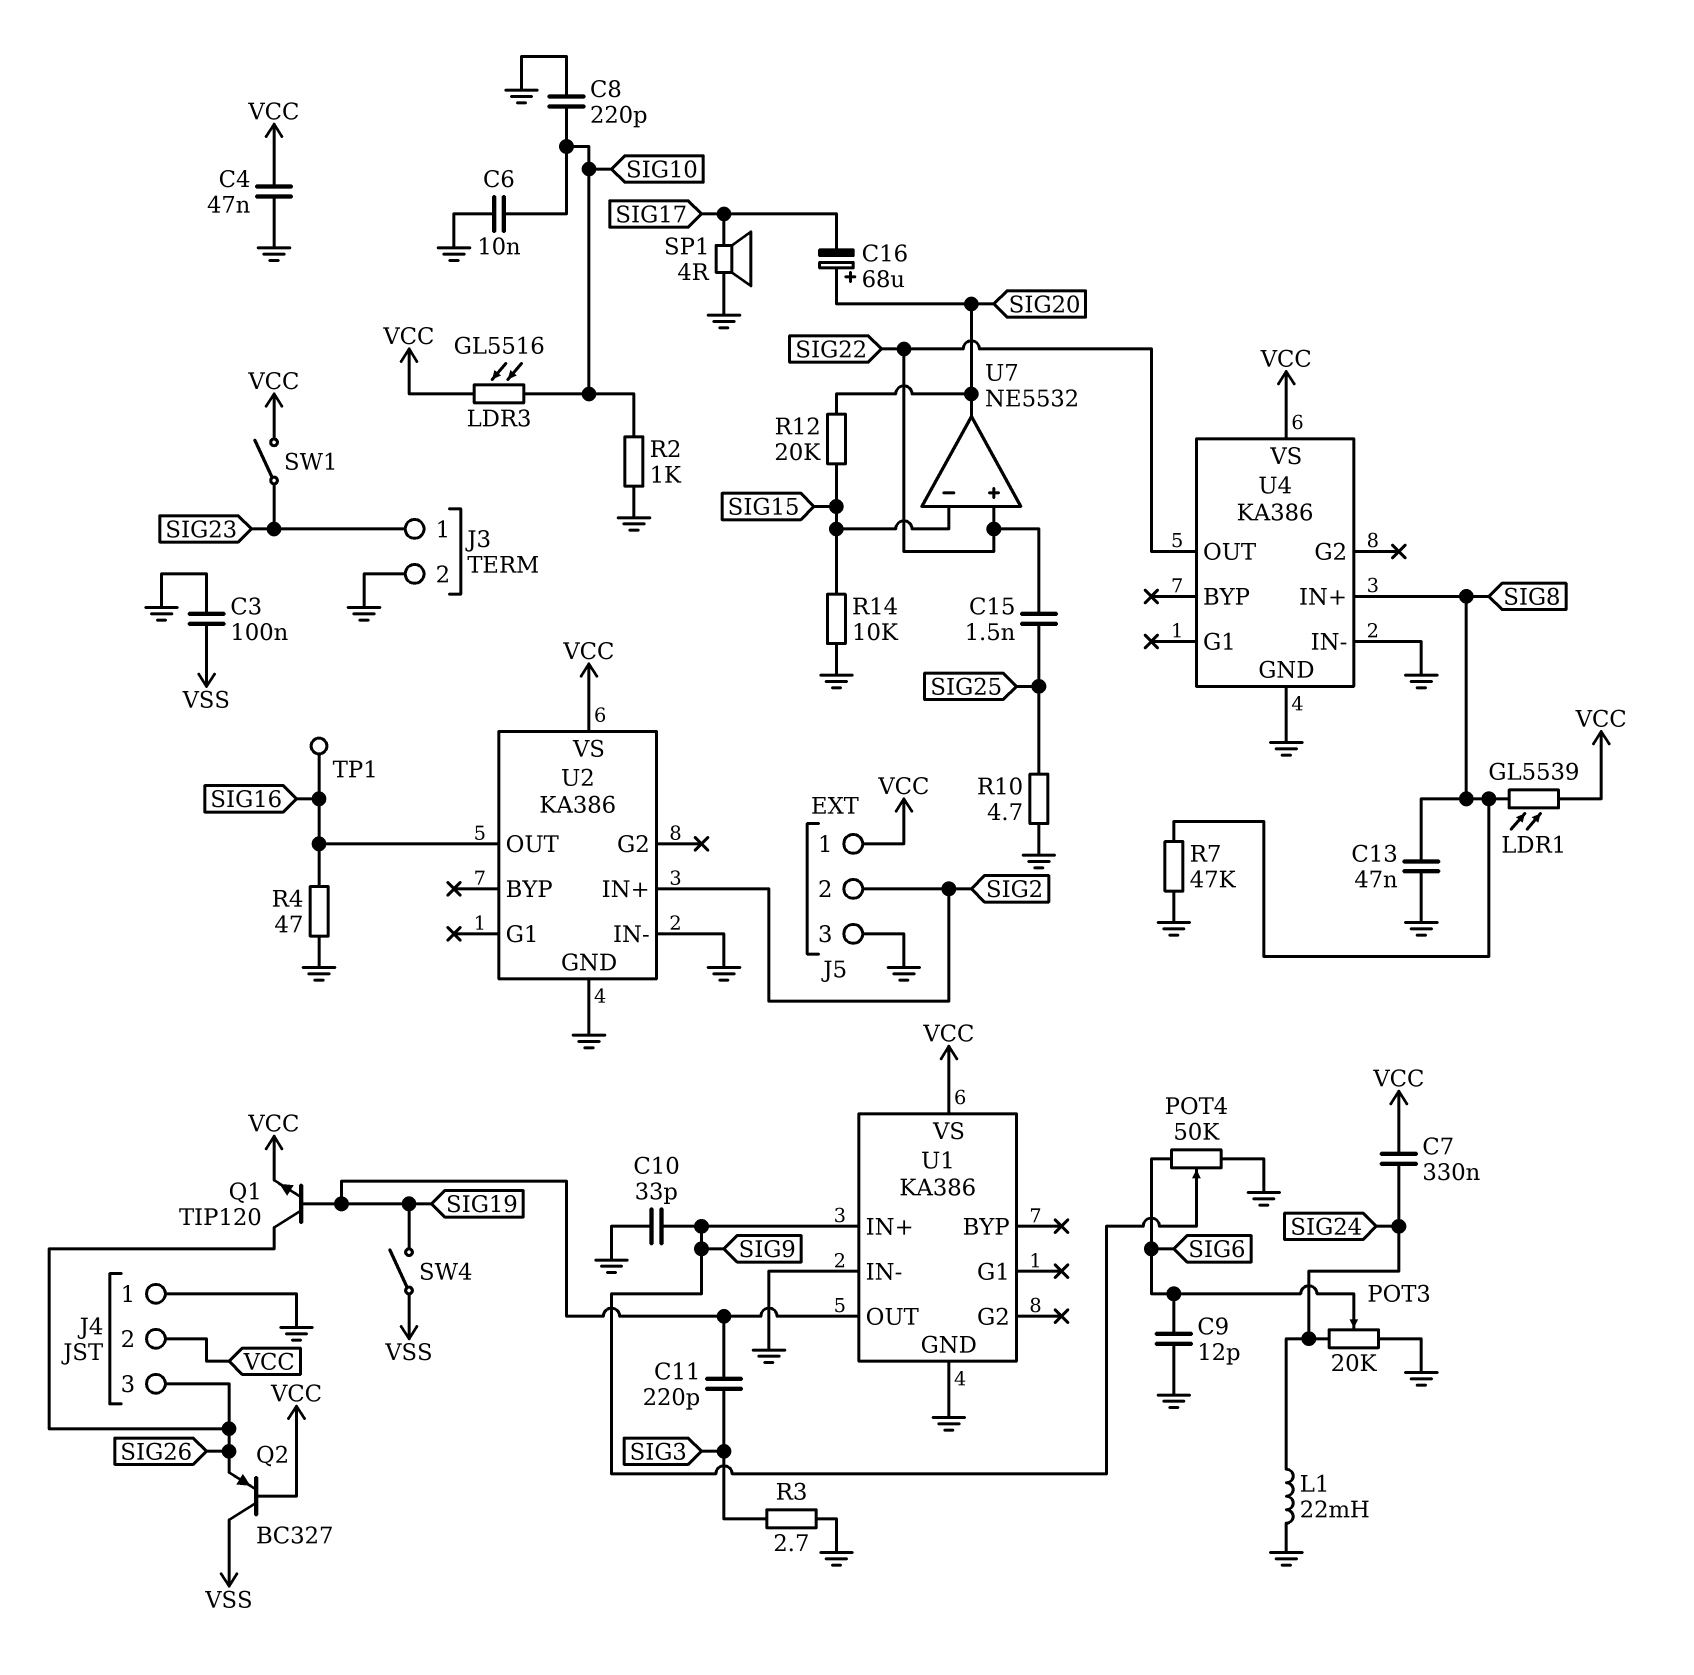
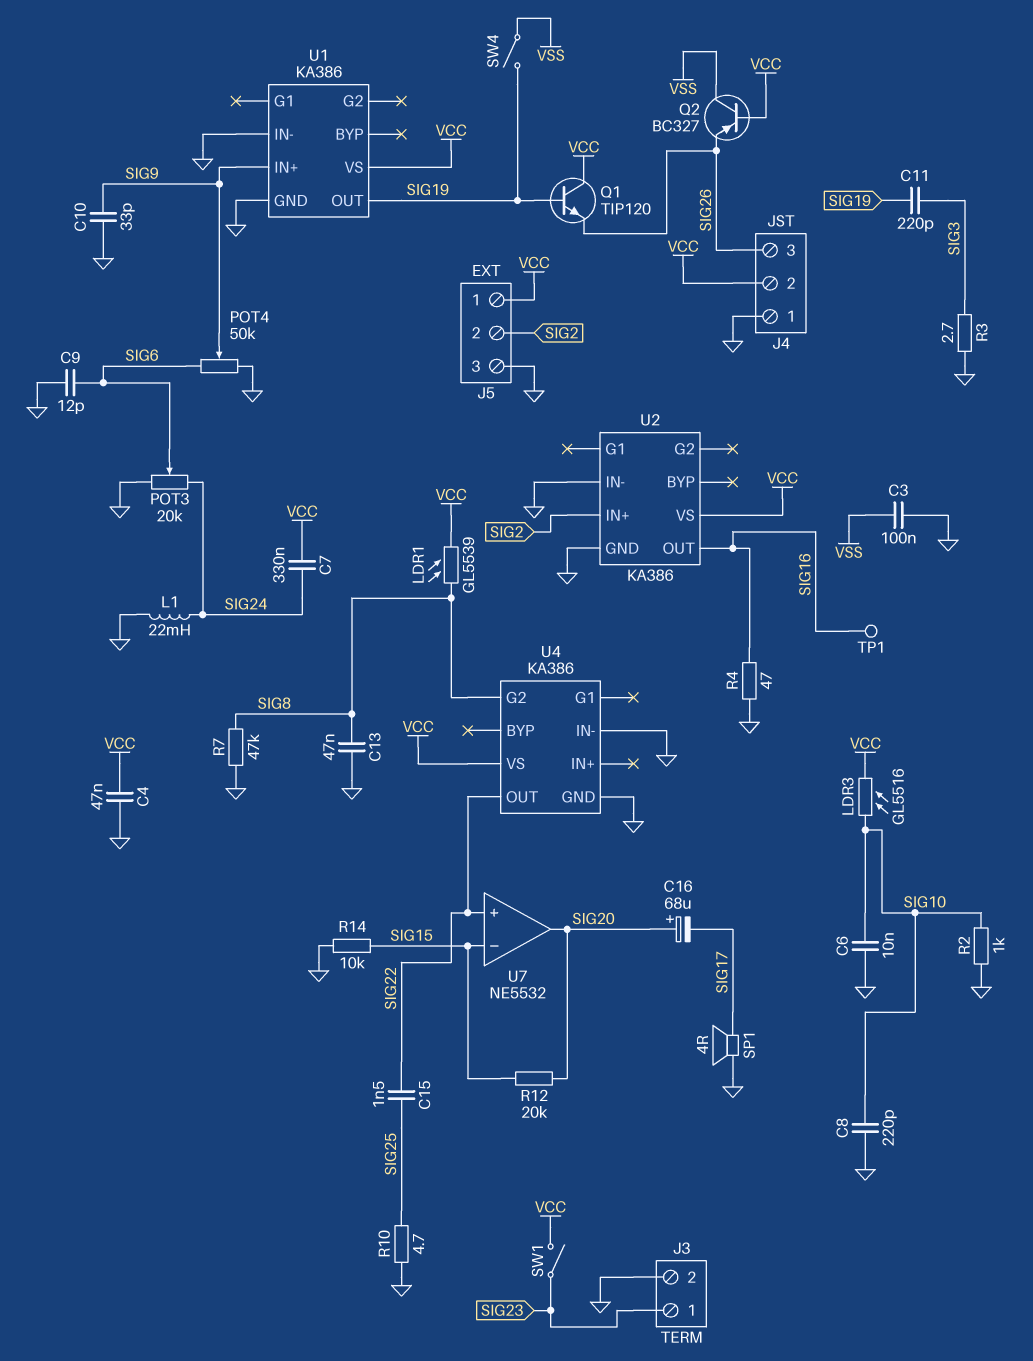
Q1: NPN TIP120 (B SIG19, C SIG26, E VCC) -> NPN TIP120 (B SIG19, C VCC, E SIG26)
U4 pin G2: none -> SIG8
U4 pin IN+: SIG8 -> none

